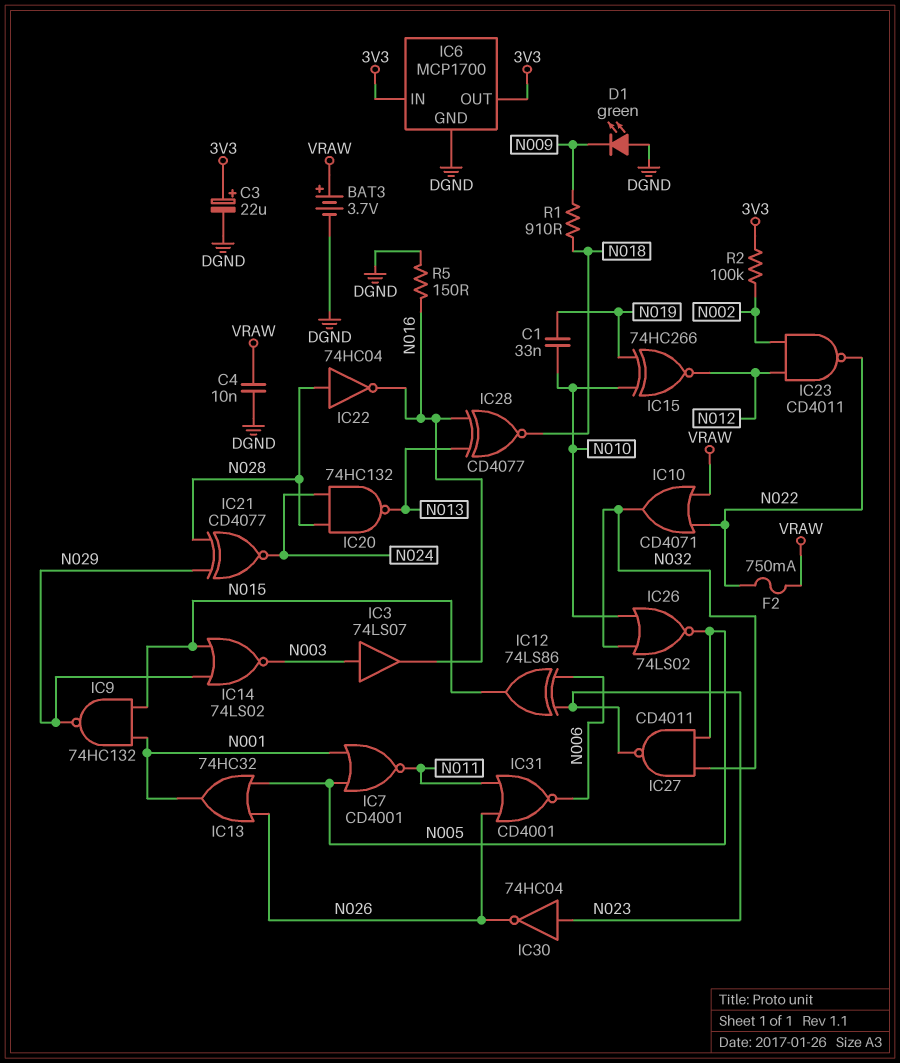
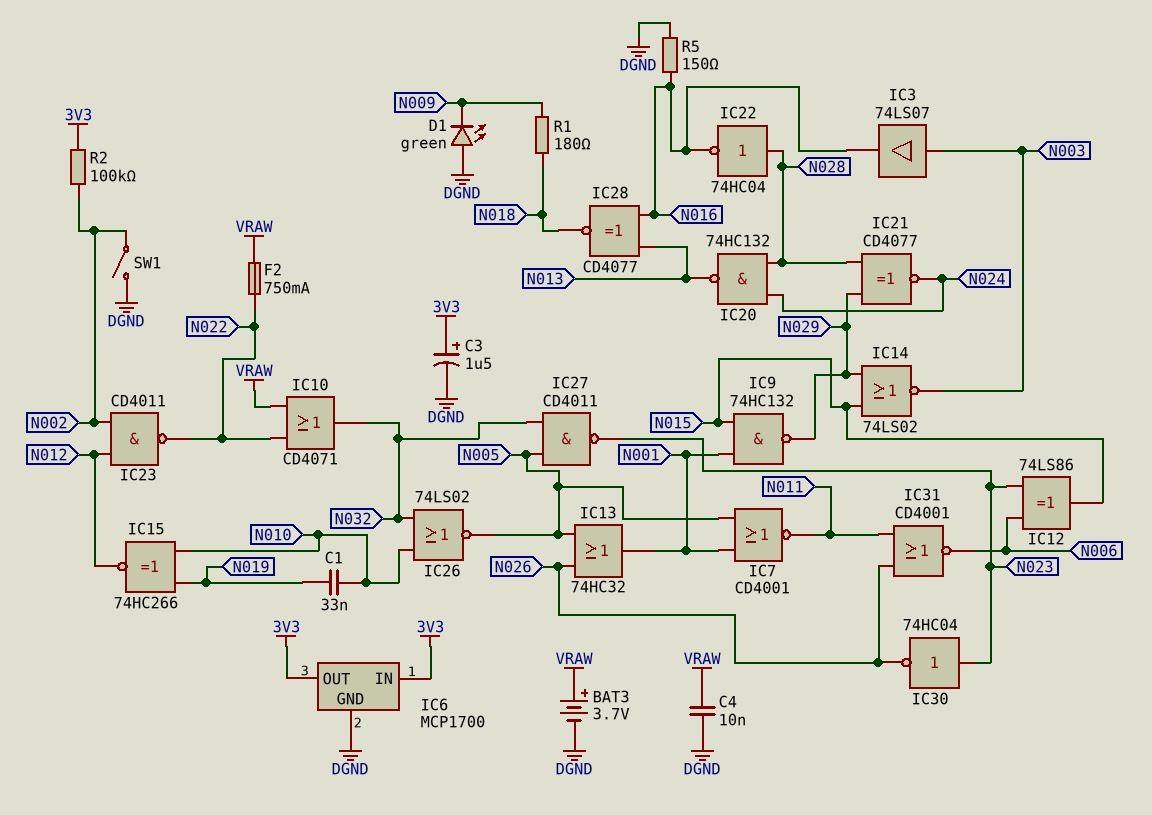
C3: 22uF (plus 3V3, minus DGND) -> 1.5uF (plus 3V3, minus DGND)
R1: 910 (N009, N018) -> 180 (N009, N018)
SW1: none -> switch (DGND, N002)

